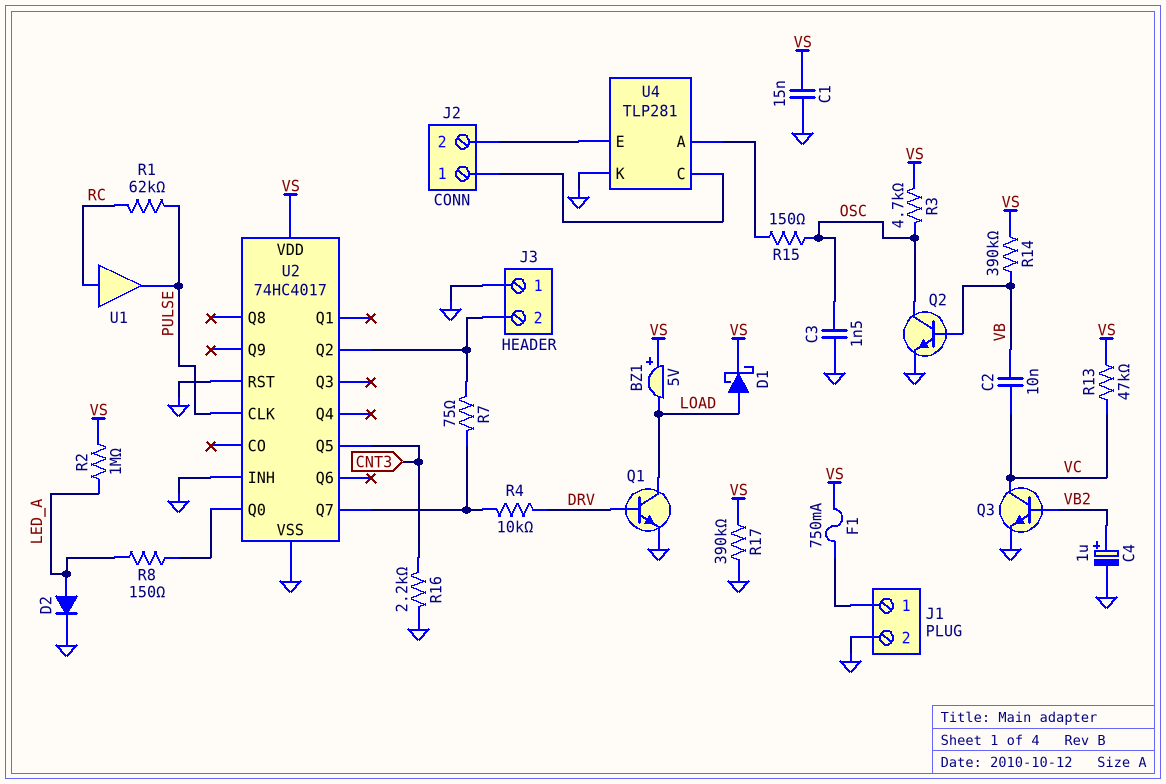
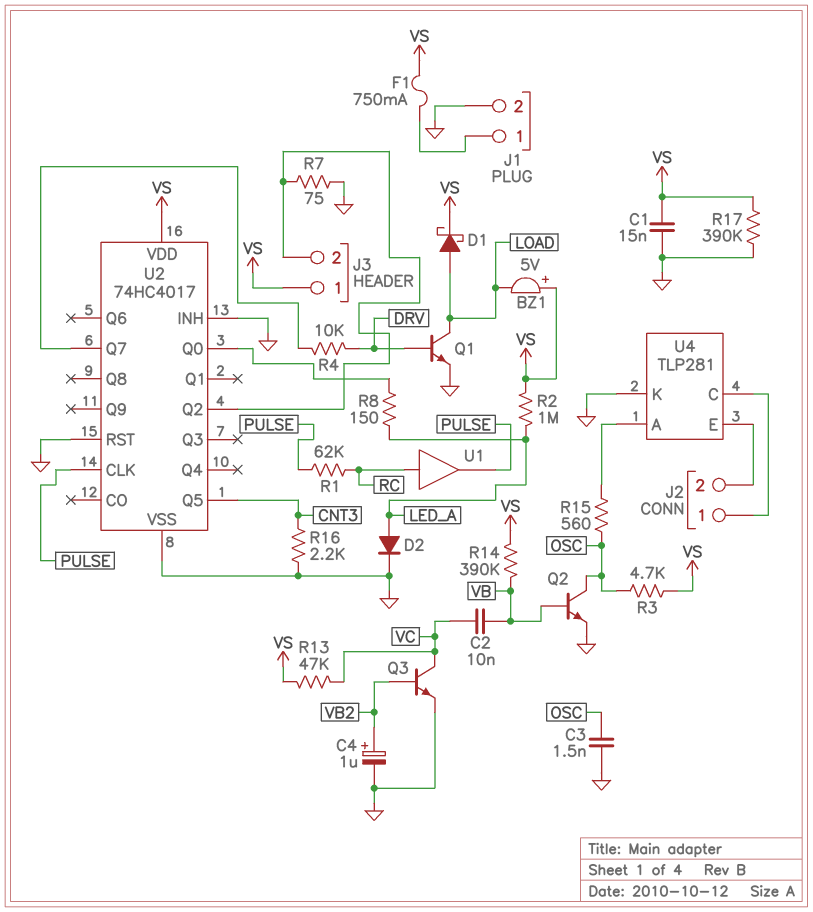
J3 pin 1: GND -> VS
R7: 75 (J3/2, U2/Q7) -> 75 (GND, J3/2)
R15: 150 (OSC, U4/A) -> 560 (OSC, U4/A)

